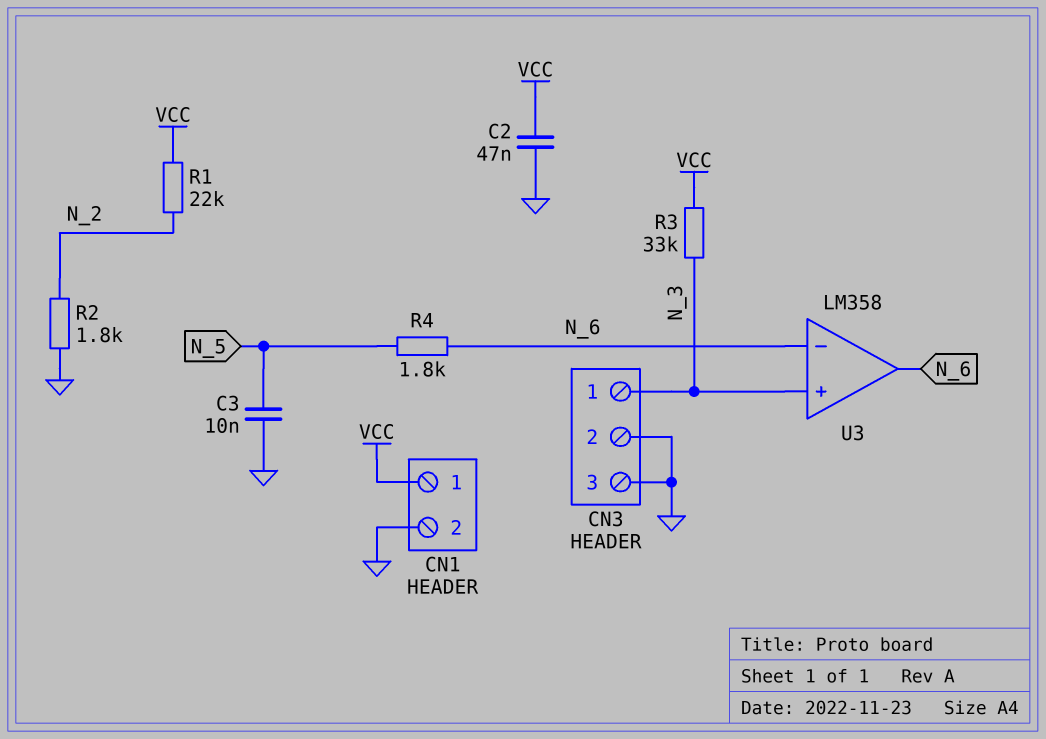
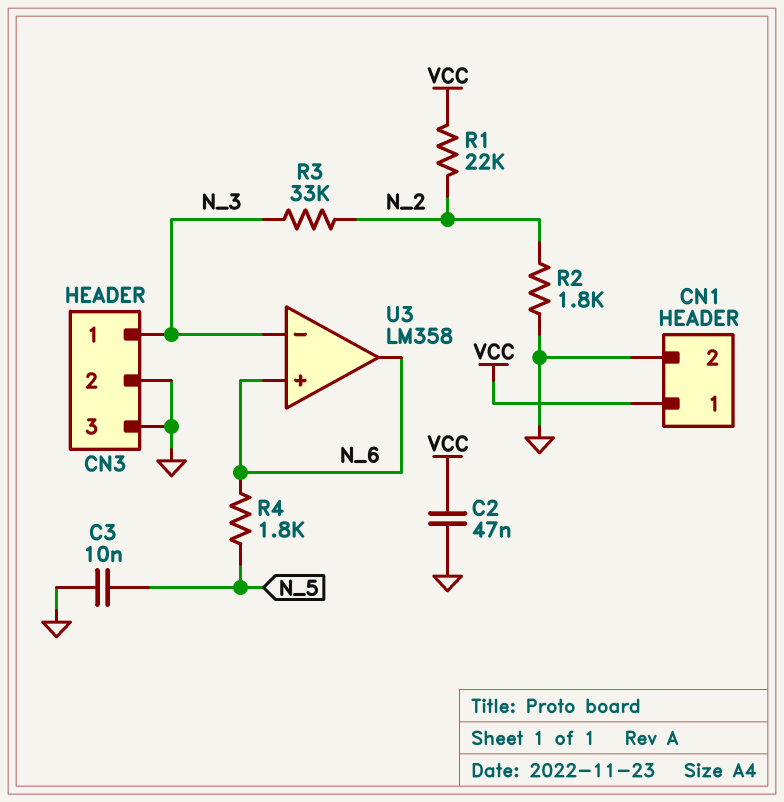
R3: 33k (N_3, VCC) -> 33k (N_2, N_3)
U3 pin in+: N_3 -> N_6
U3 pin in-: N_6 -> N_3

